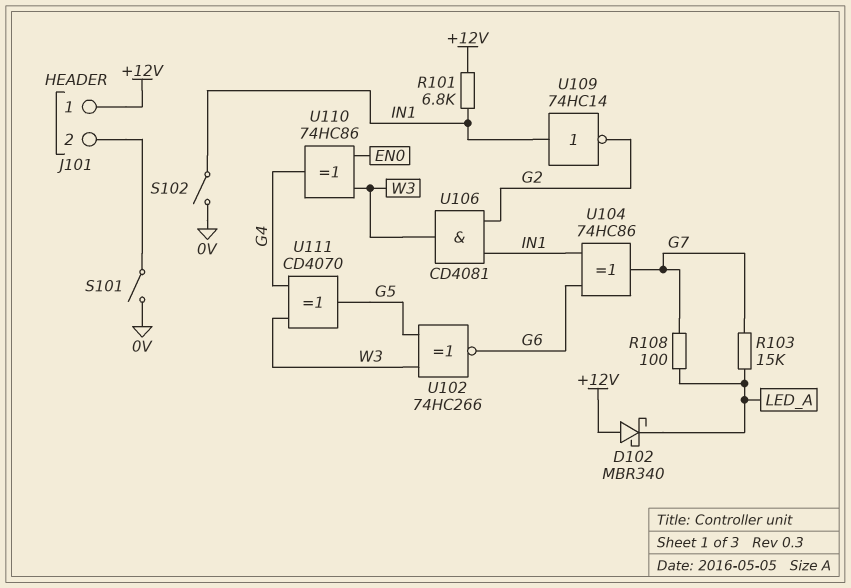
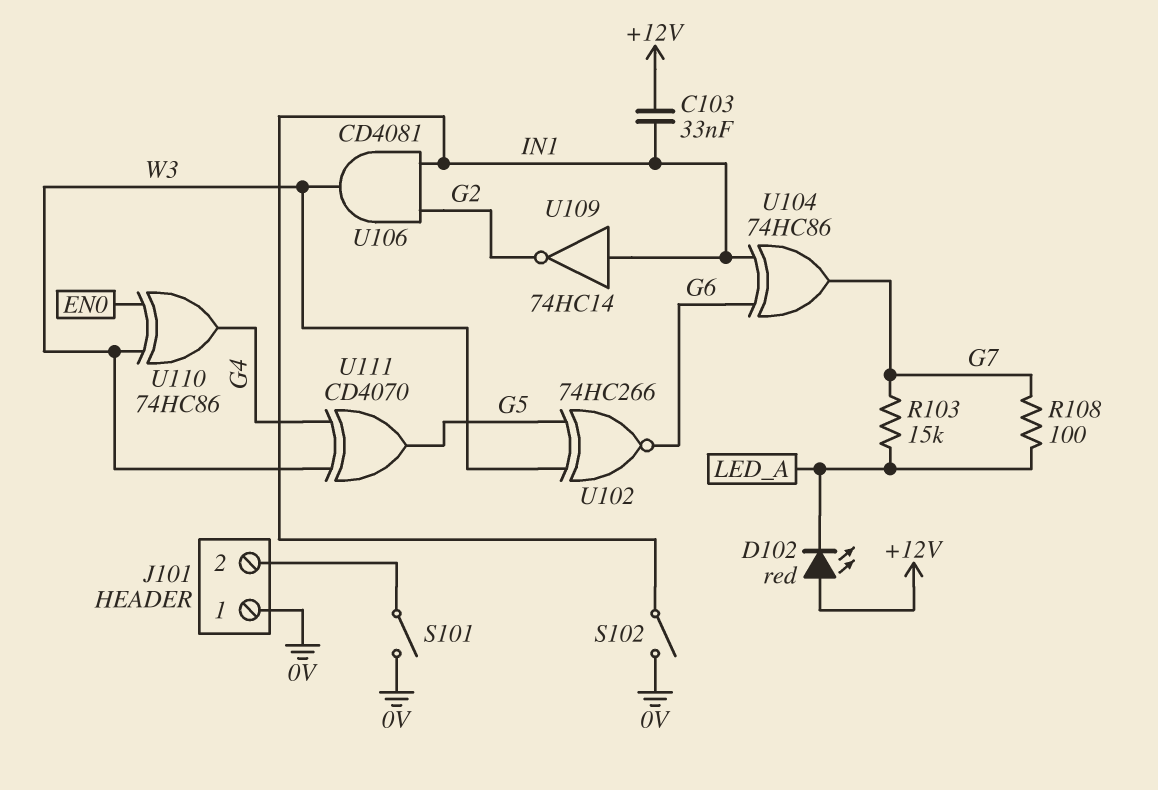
C103: none -> 33nF (+12V, IN1)
D102: schottky MBR340 (A +12V, K LED_A) -> LED red (A +12V, K LED_A)
J101 pin 1: +12V -> 0V
R101: 6.8k (+12V, IN1) -> none

